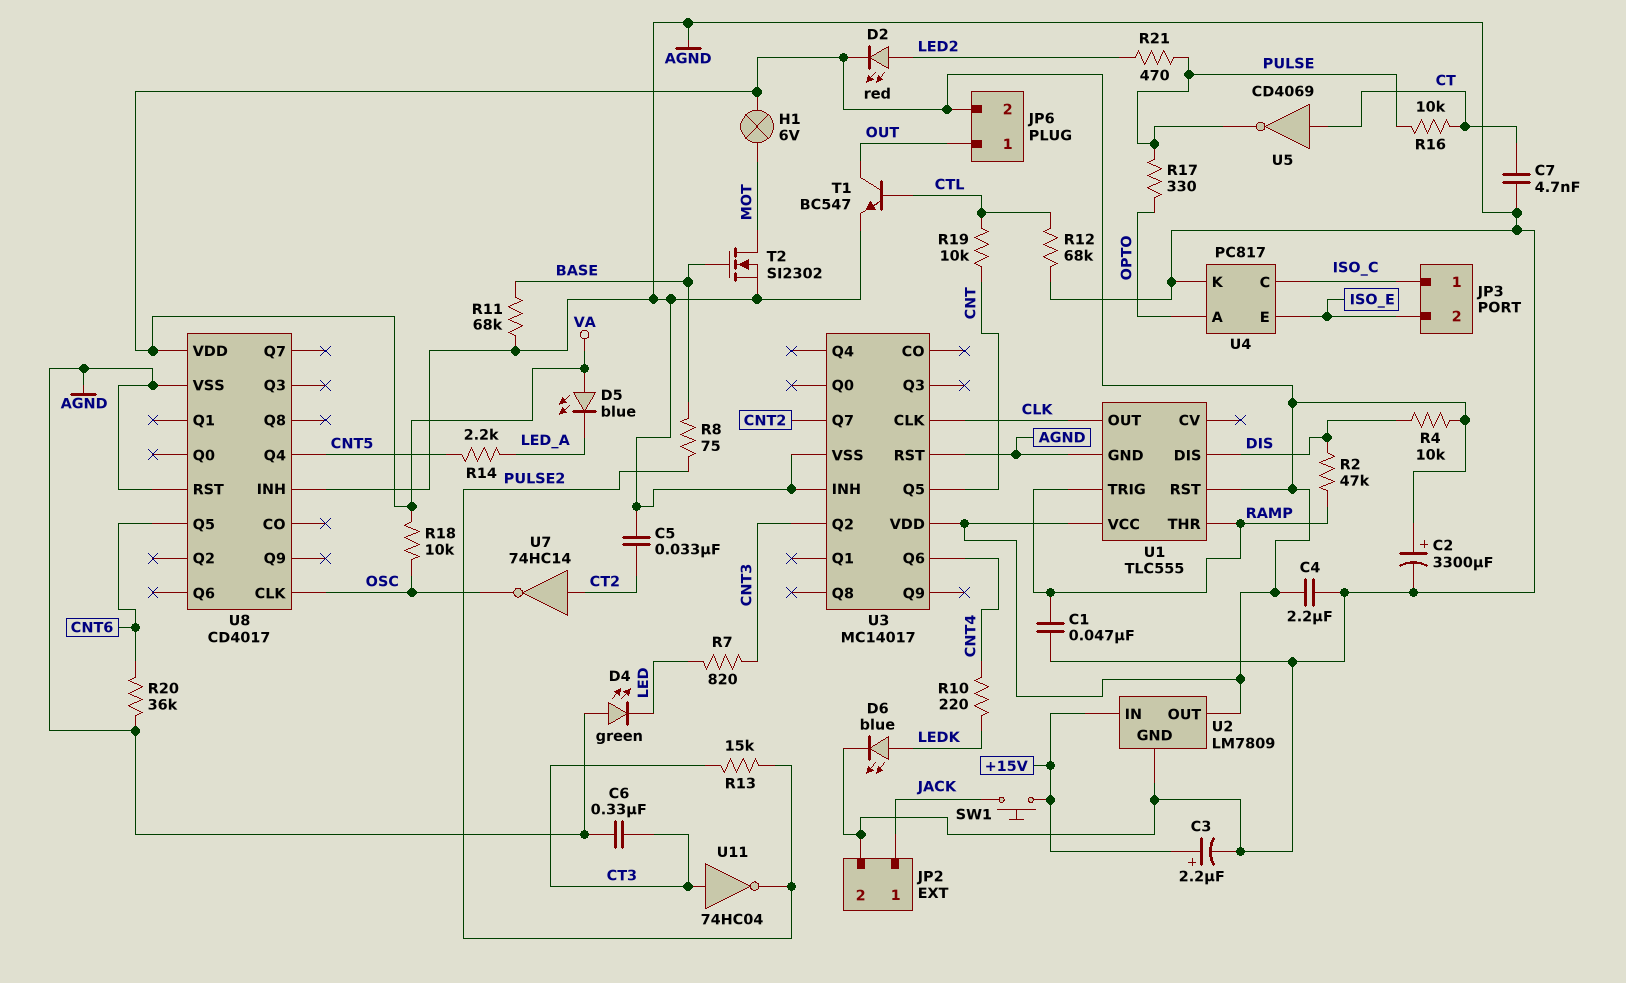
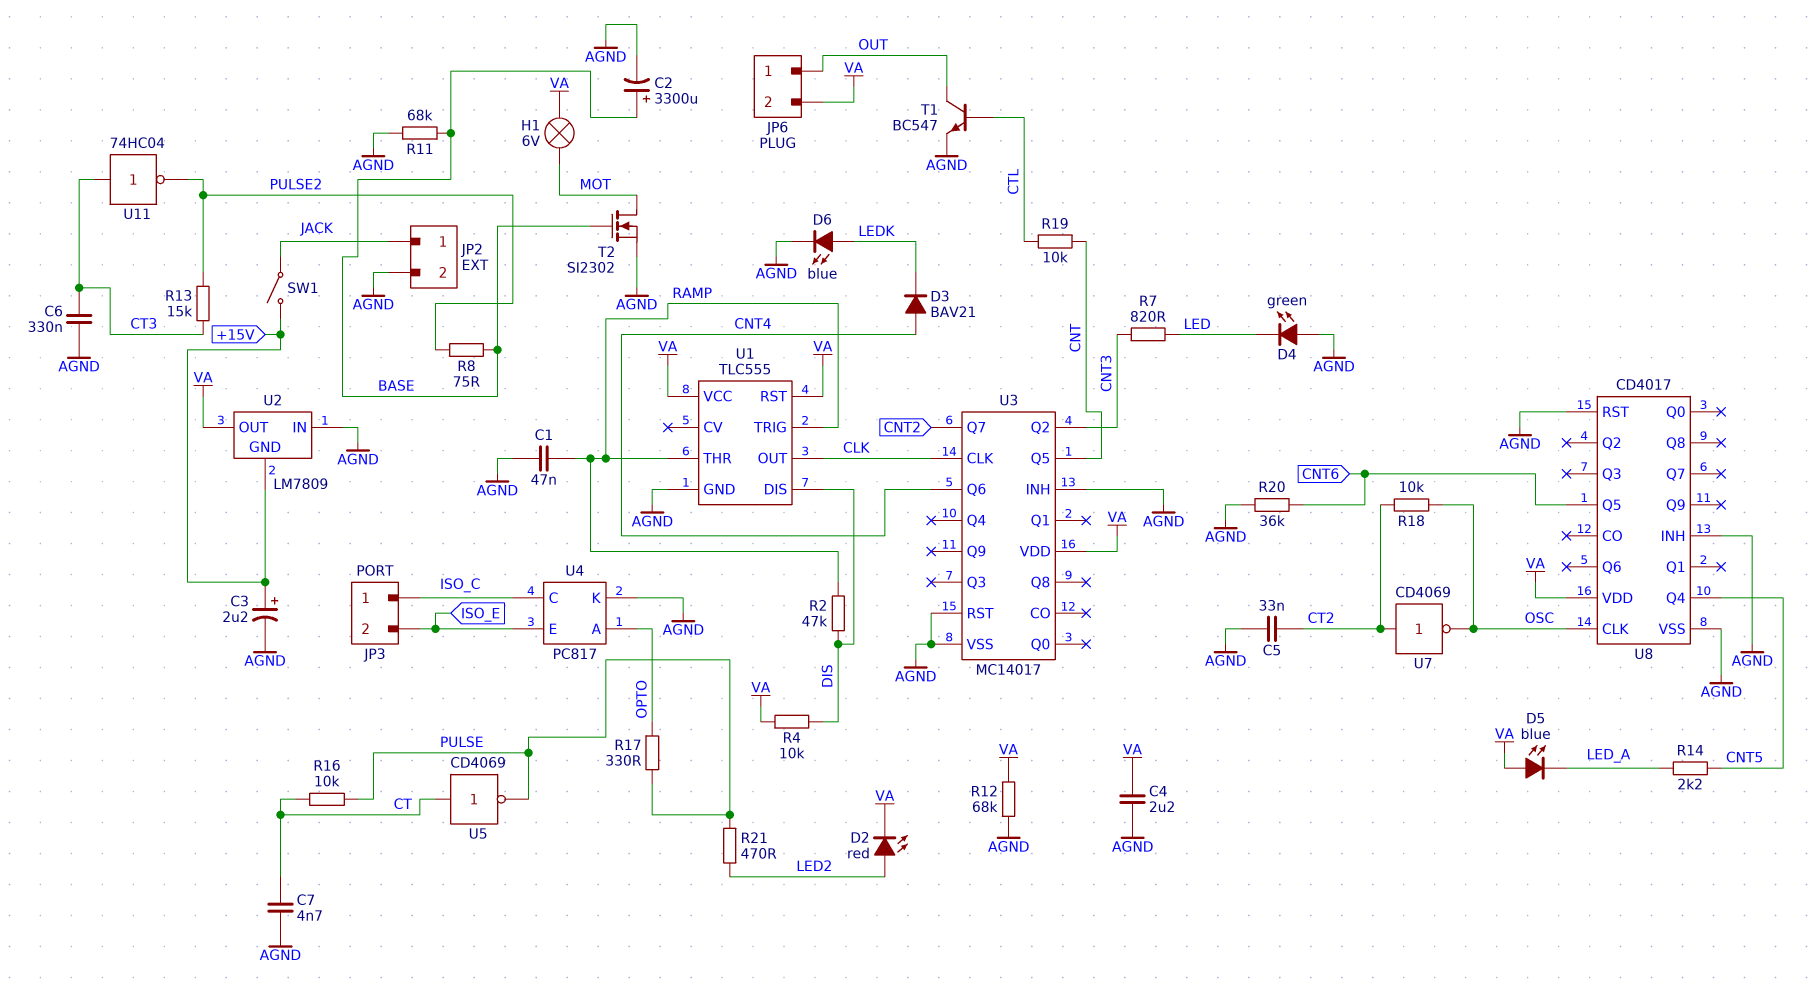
C2: 3300uF (plus VA, minus AGND) -> 3300uF (plus BASE, minus AGND)
D3: none -> diode BAV21 (A CNT4, K LEDK)
R10: 220 (CNT4, LEDK) -> none
R12: 68k (AGND, CTL) -> 68k (AGND, VA)
R18: 10k (OSC, VA) -> 10k (CT2, OSC)
SW1: button (+15V, JACK) -> switch (+15V, JACK)
U2 pin GND: AGND -> +15V
U2 pin IN: +15V -> AGND
U7: NOT 74HC14 (in CT2, out OSC) -> NOT CD4069 (in CT2, out OSC)

